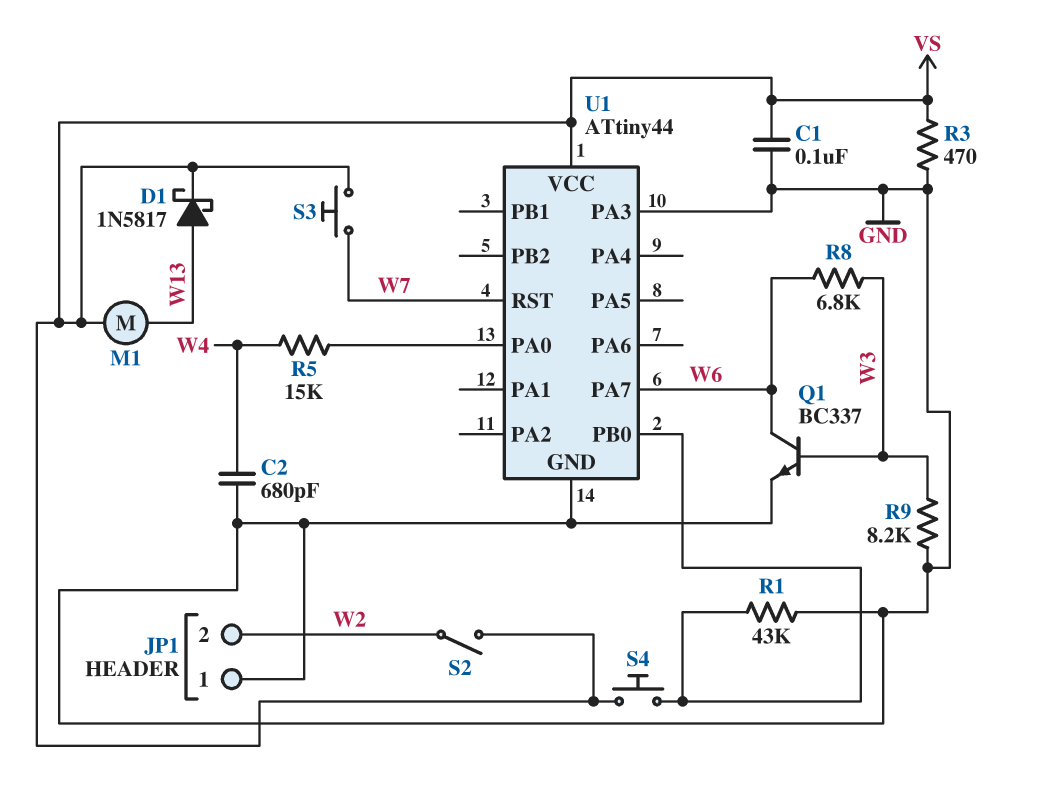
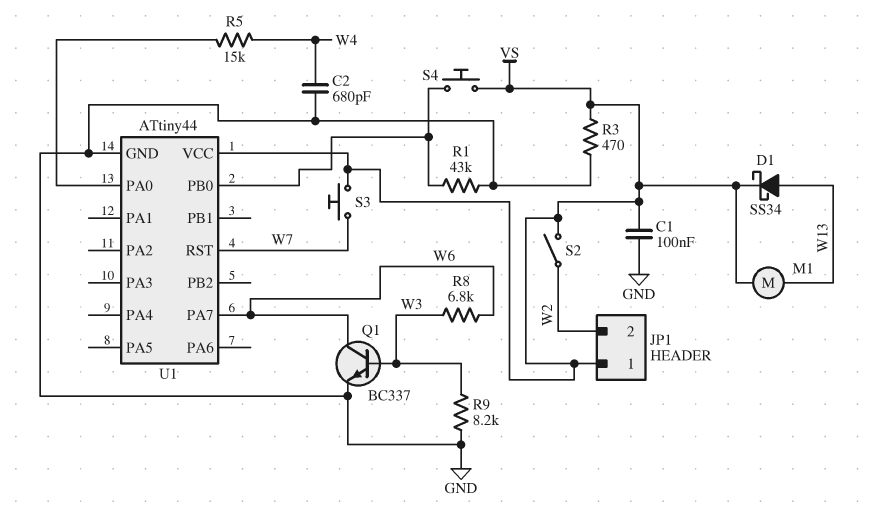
D1: schottky 1N5817 (A W13, K VS) -> schottky SS34 (A W13, K VS)
JP1 pin 1: GND -> VS
U1 pin PA3: GND -> none

